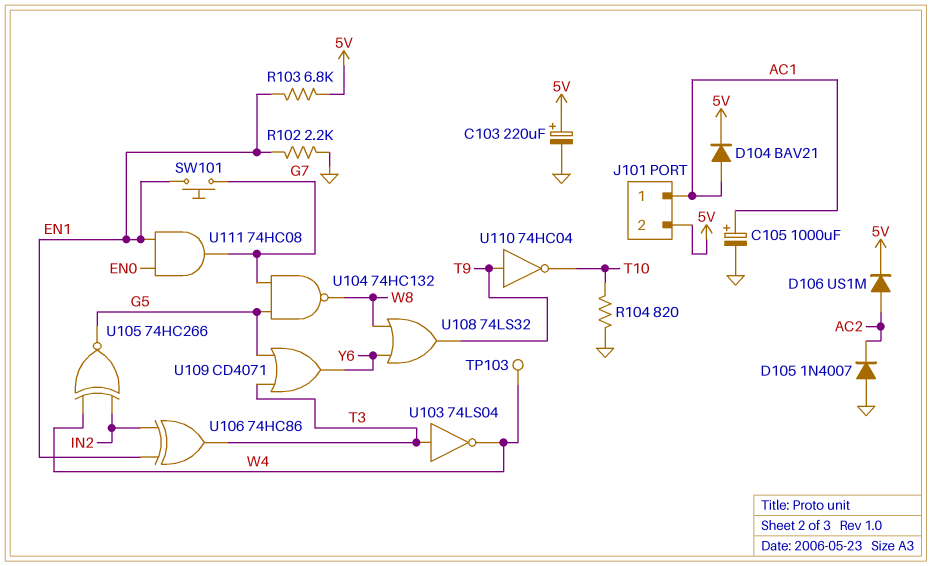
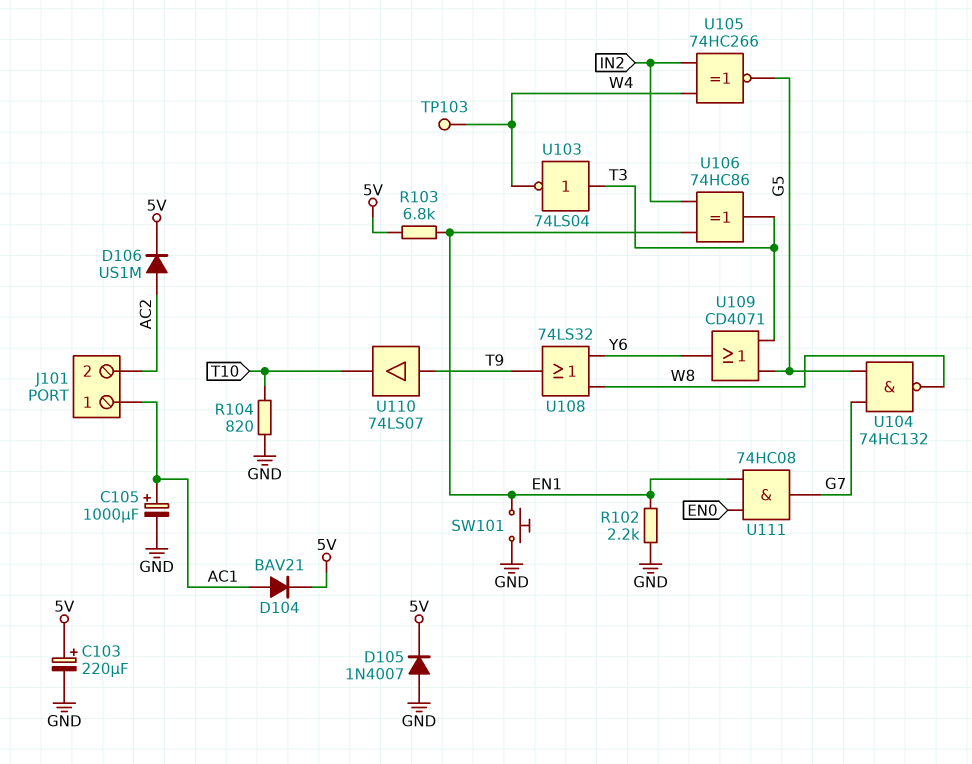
D105: diode 1N4007 (A GND, K AC2) -> diode 1N4007 (A GND, K 5V)
J101 pin 2: 5V -> AC2
SW101: button (EN1, G7) -> button (EN1, GND)
U110: NOT 74HC04 (in T9, out T10) -> buffer 74LS07 (in T9, out T10)

